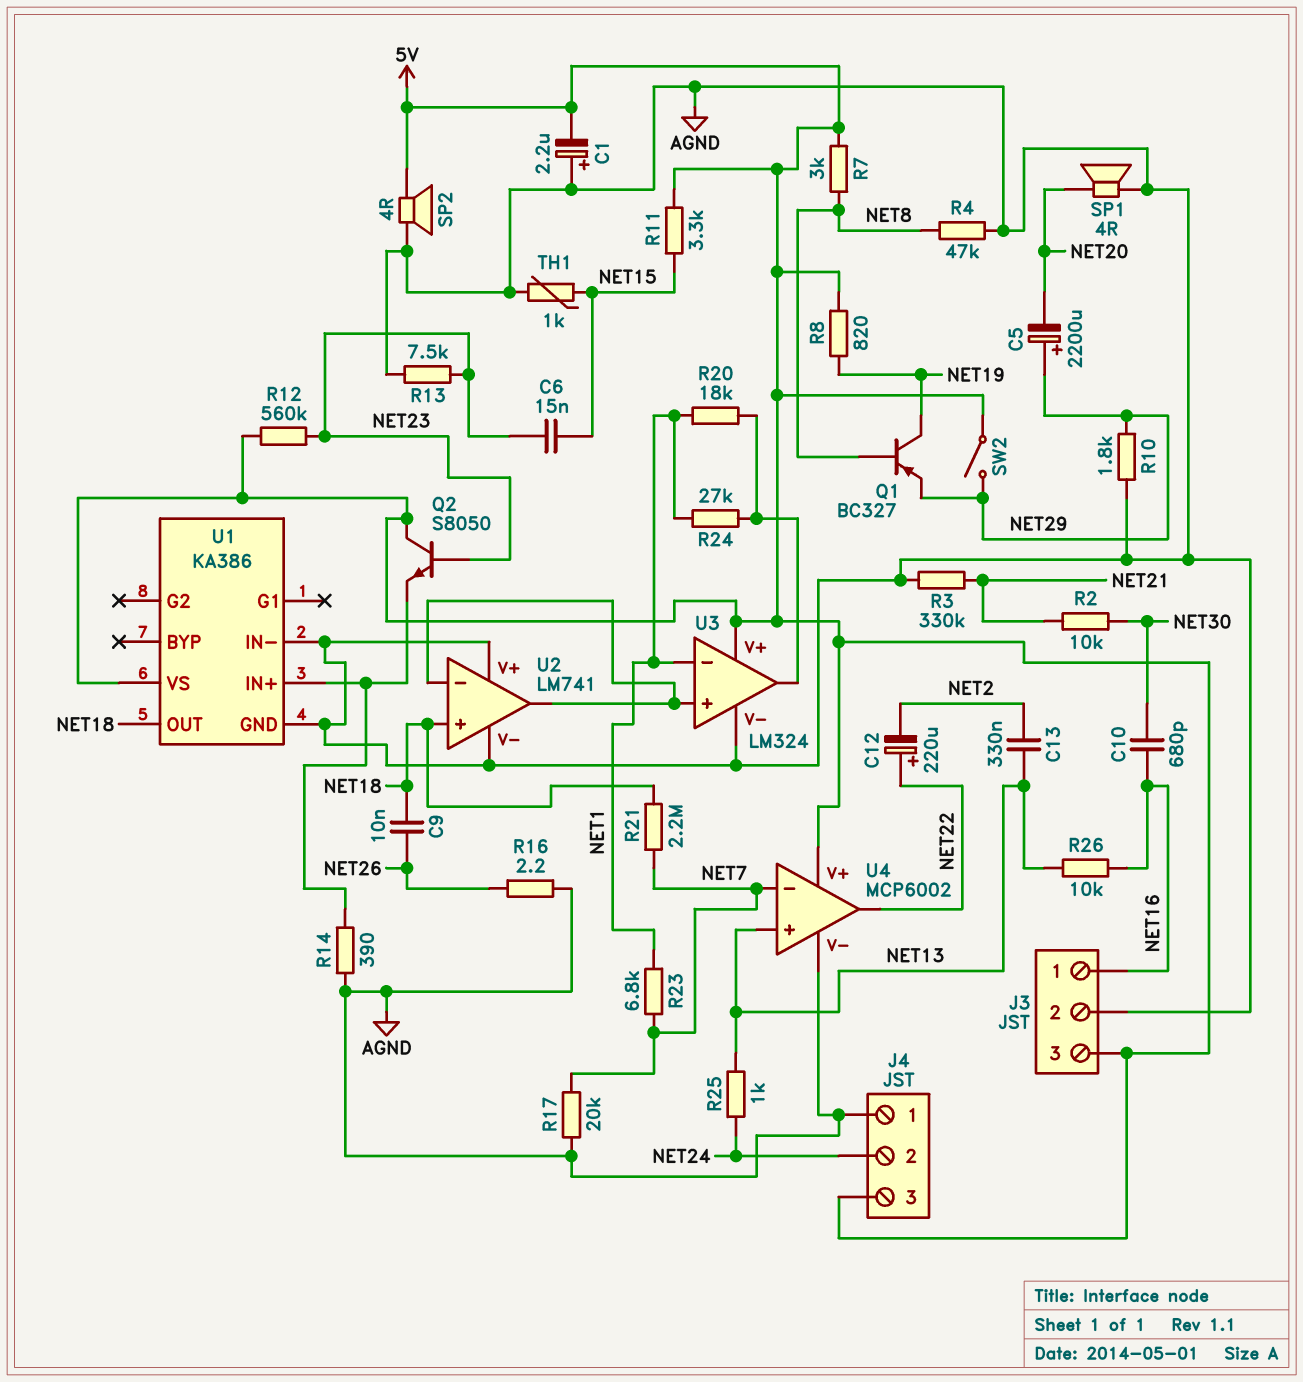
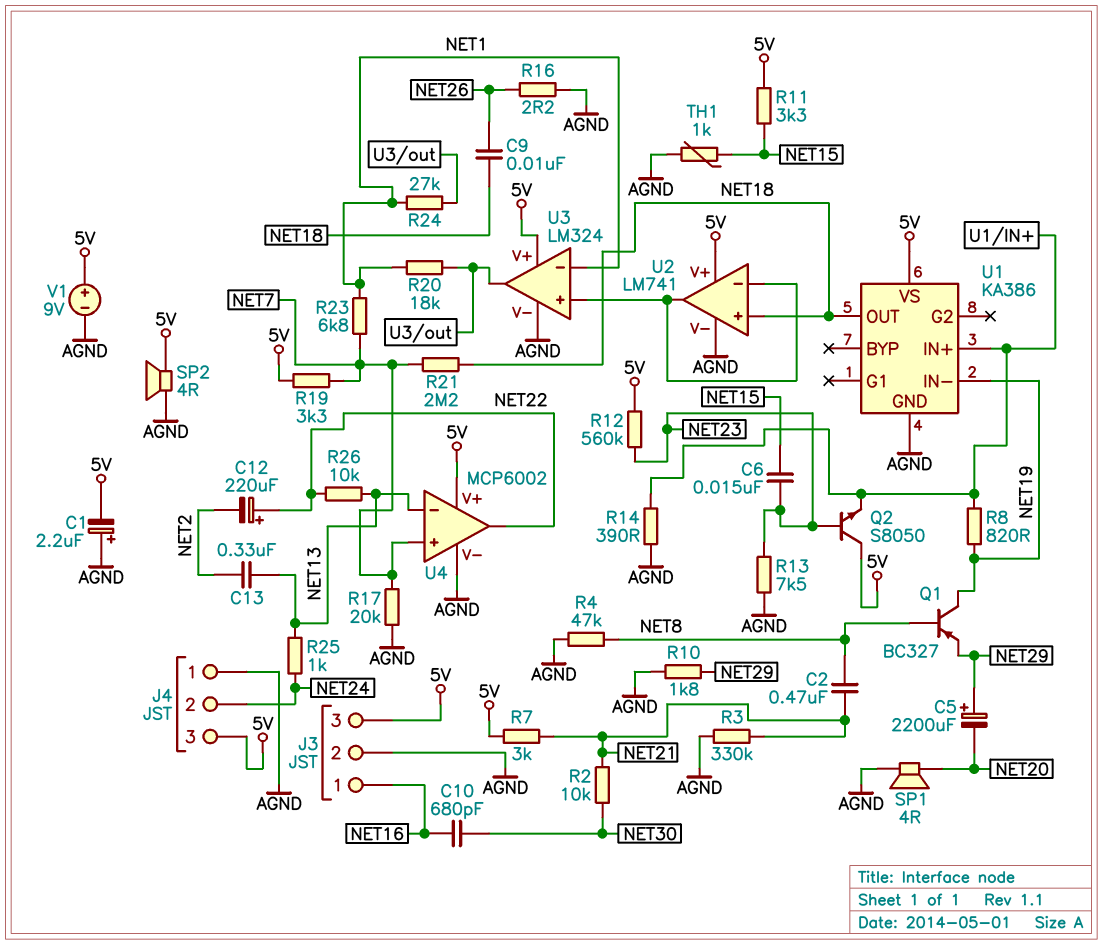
C2: none -> 470nF (NET8, NET21)
R7: 3k (5V, NET8) -> 3k (5V, NET21)
R8: 820 (5V, NET19) -> 820 (NET19, U1/IN+)
R19: none -> 3.3k (5V, NET7)
R26: 10k (NET13, NET16) -> 10k (NET13, NET22)
SW2: switch (5V, NET29) -> none
U1 pin IN-: AGND -> NET19
U2 pin V+: AGND -> 5V
U4 pin in+: NET13 -> NET7
U4 pin in-: NET7 -> NET13
V1: none -> 9V (plus 5V, minus AGND)

